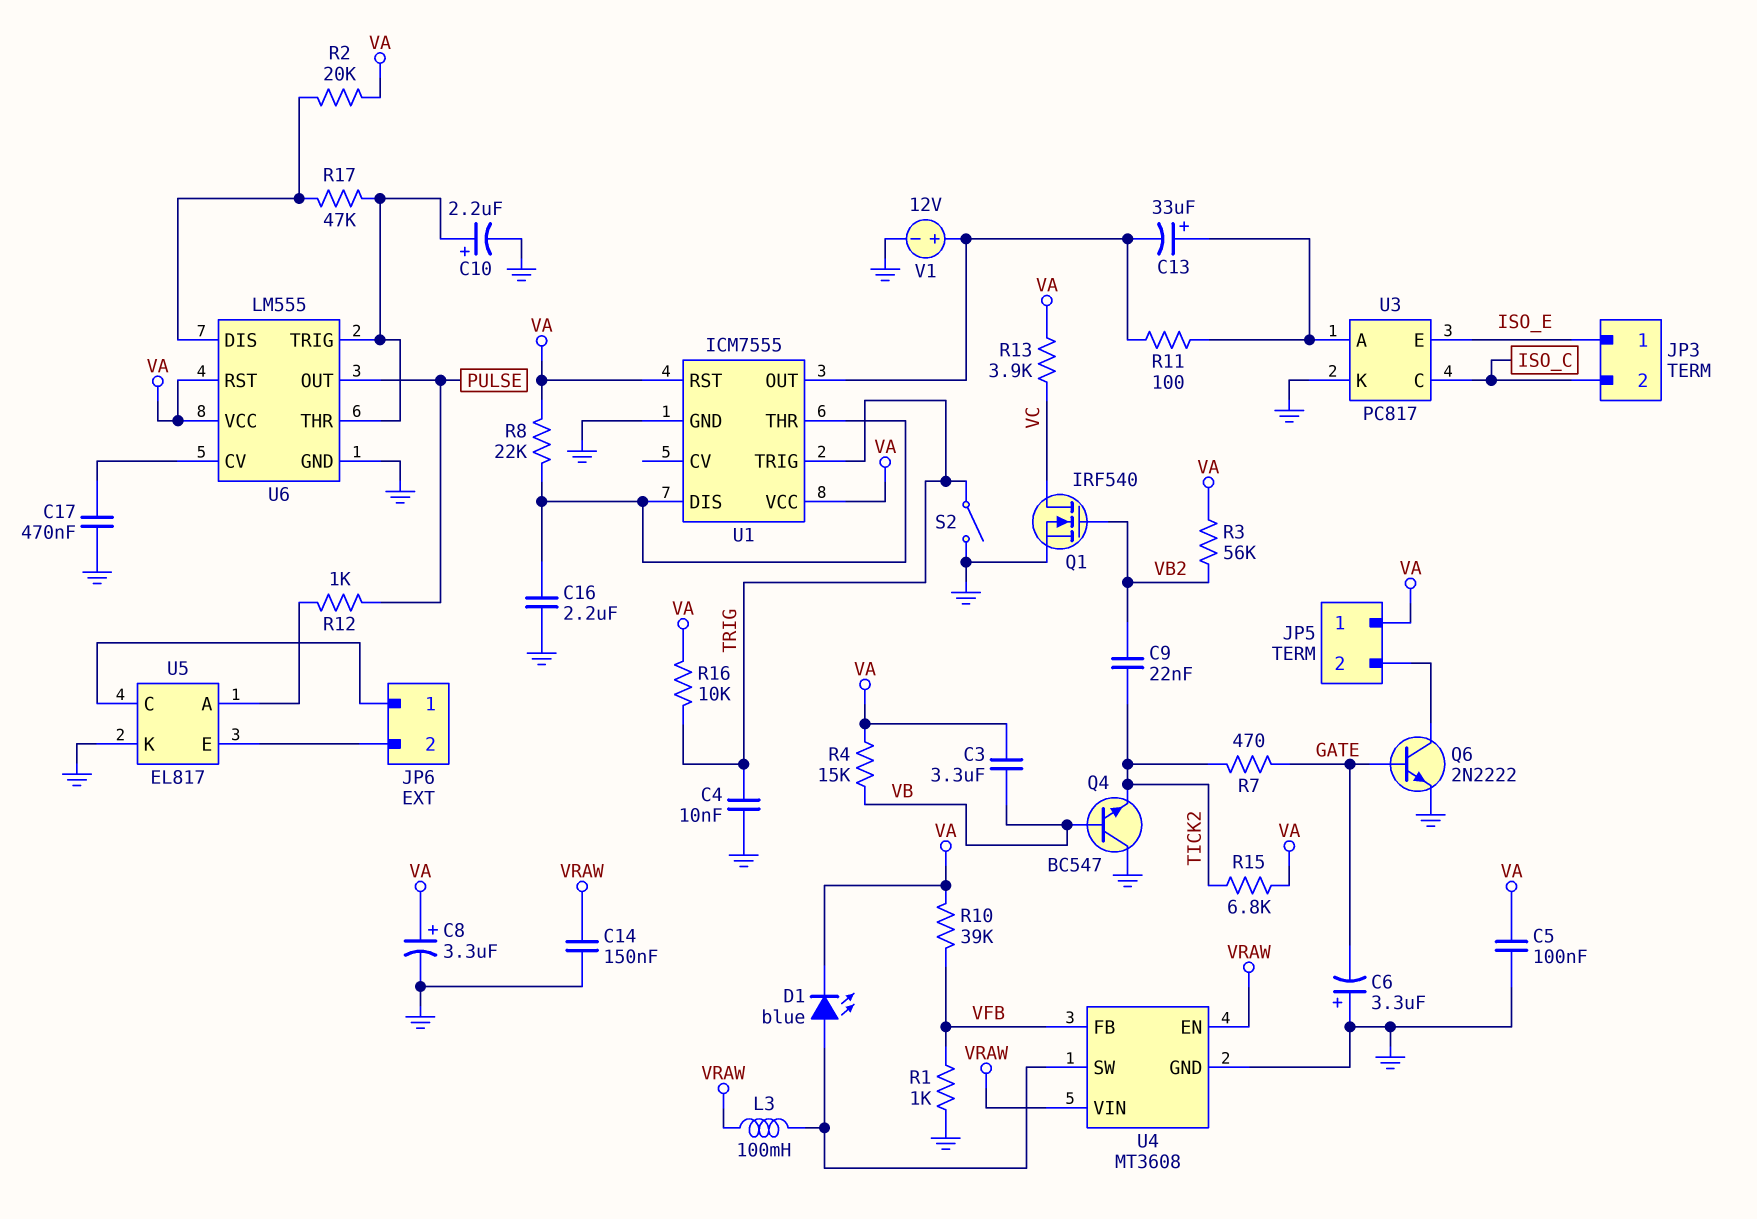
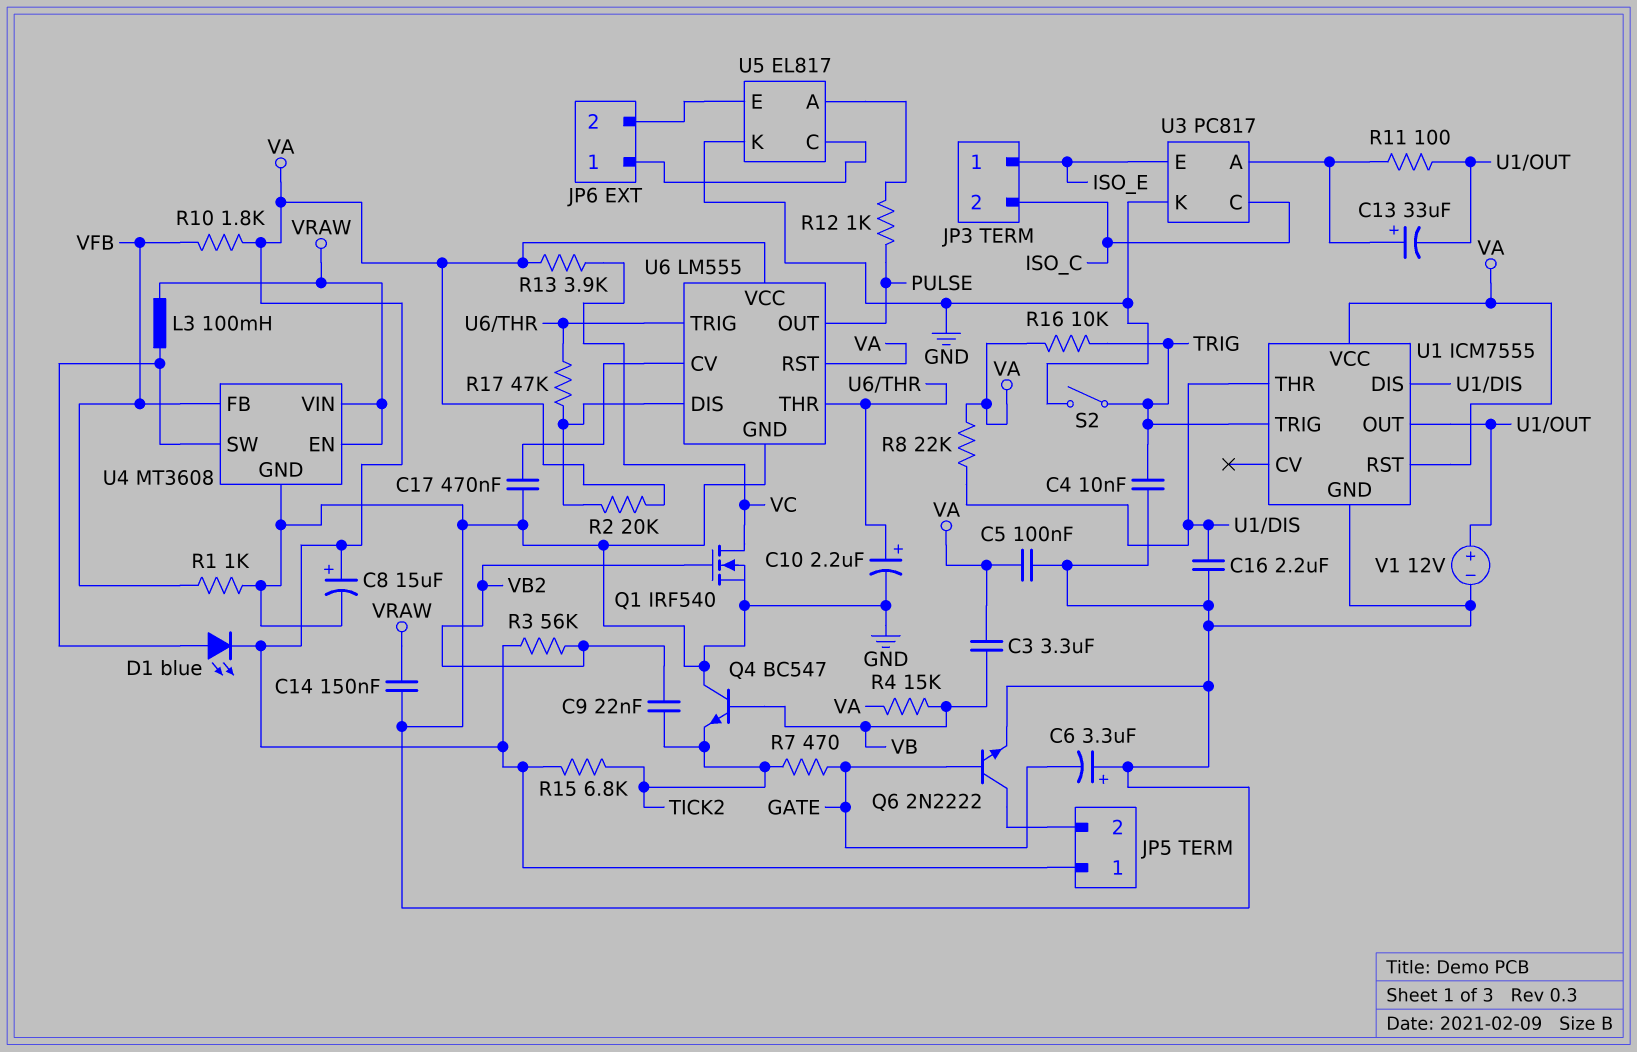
C8: 3.3uF (plus VA, minus GND) -> 15uF (plus VA, minus GND)
R10: 39k (VA, VFB) -> 1.8k (VA, VFB)

